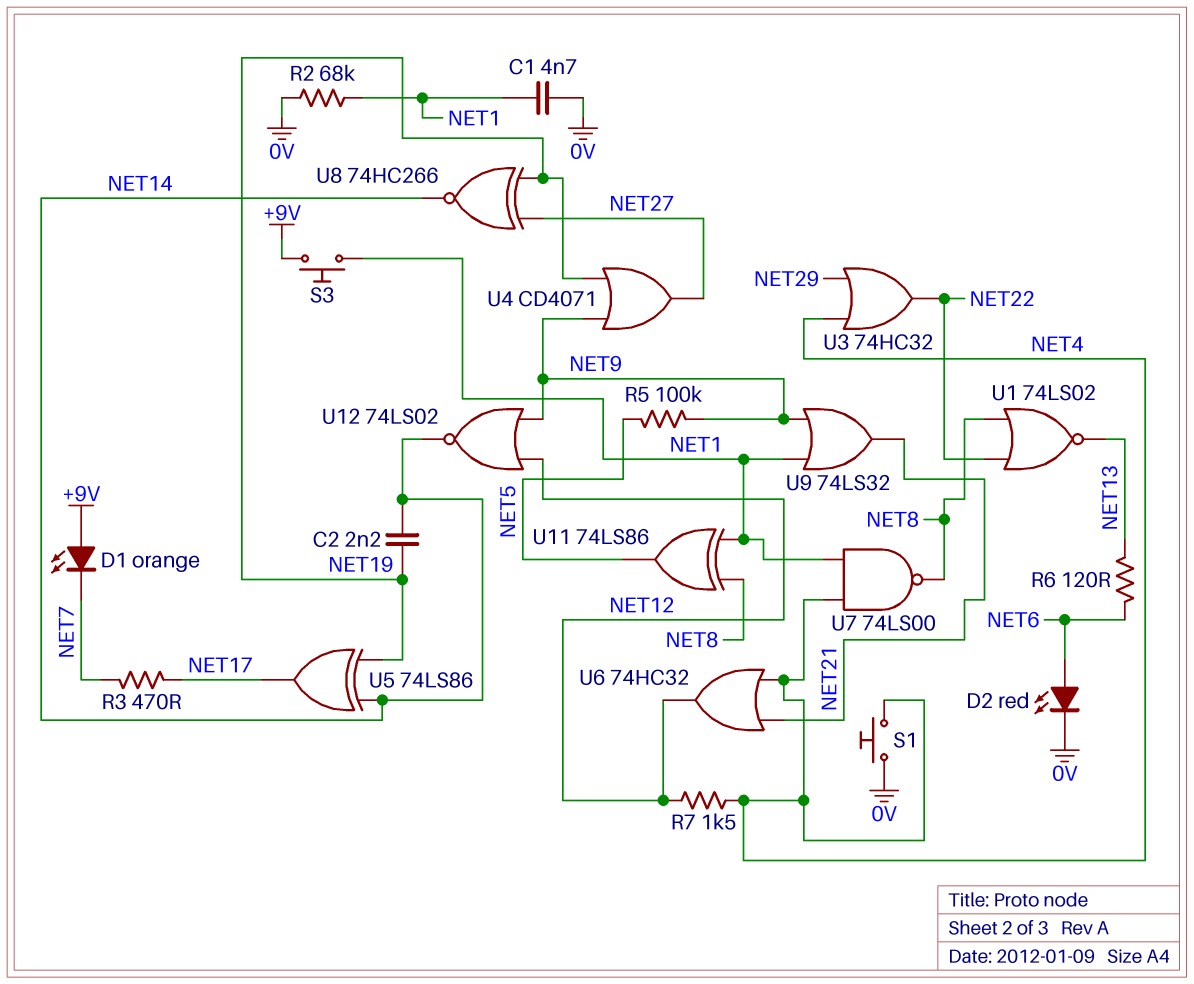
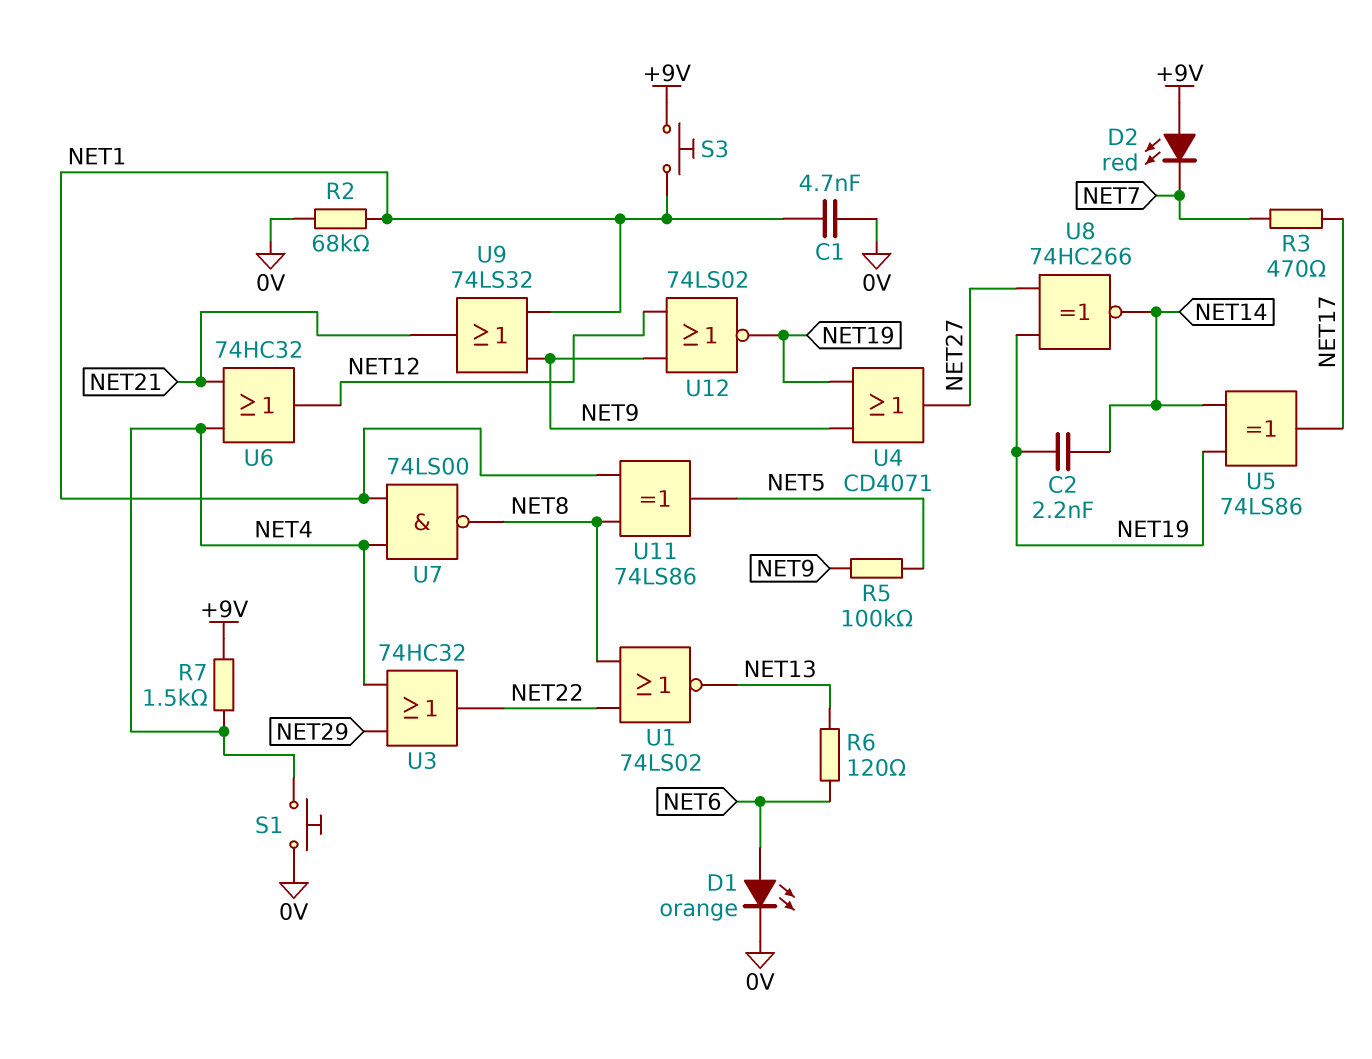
D1: LED orange (A +9V, K NET7) -> LED orange (A NET6, K 0V)
D2: LED red (A NET6, K 0V) -> LED red (A +9V, K NET7)
R7: 1.5k (NET4, NET12) -> 1.5k (+9V, NET4)
U12: NOR 74LS02 (in NET9, in NET12, out NET14) -> NOR 74LS02 (in NET9, in NET12, out NET19)

